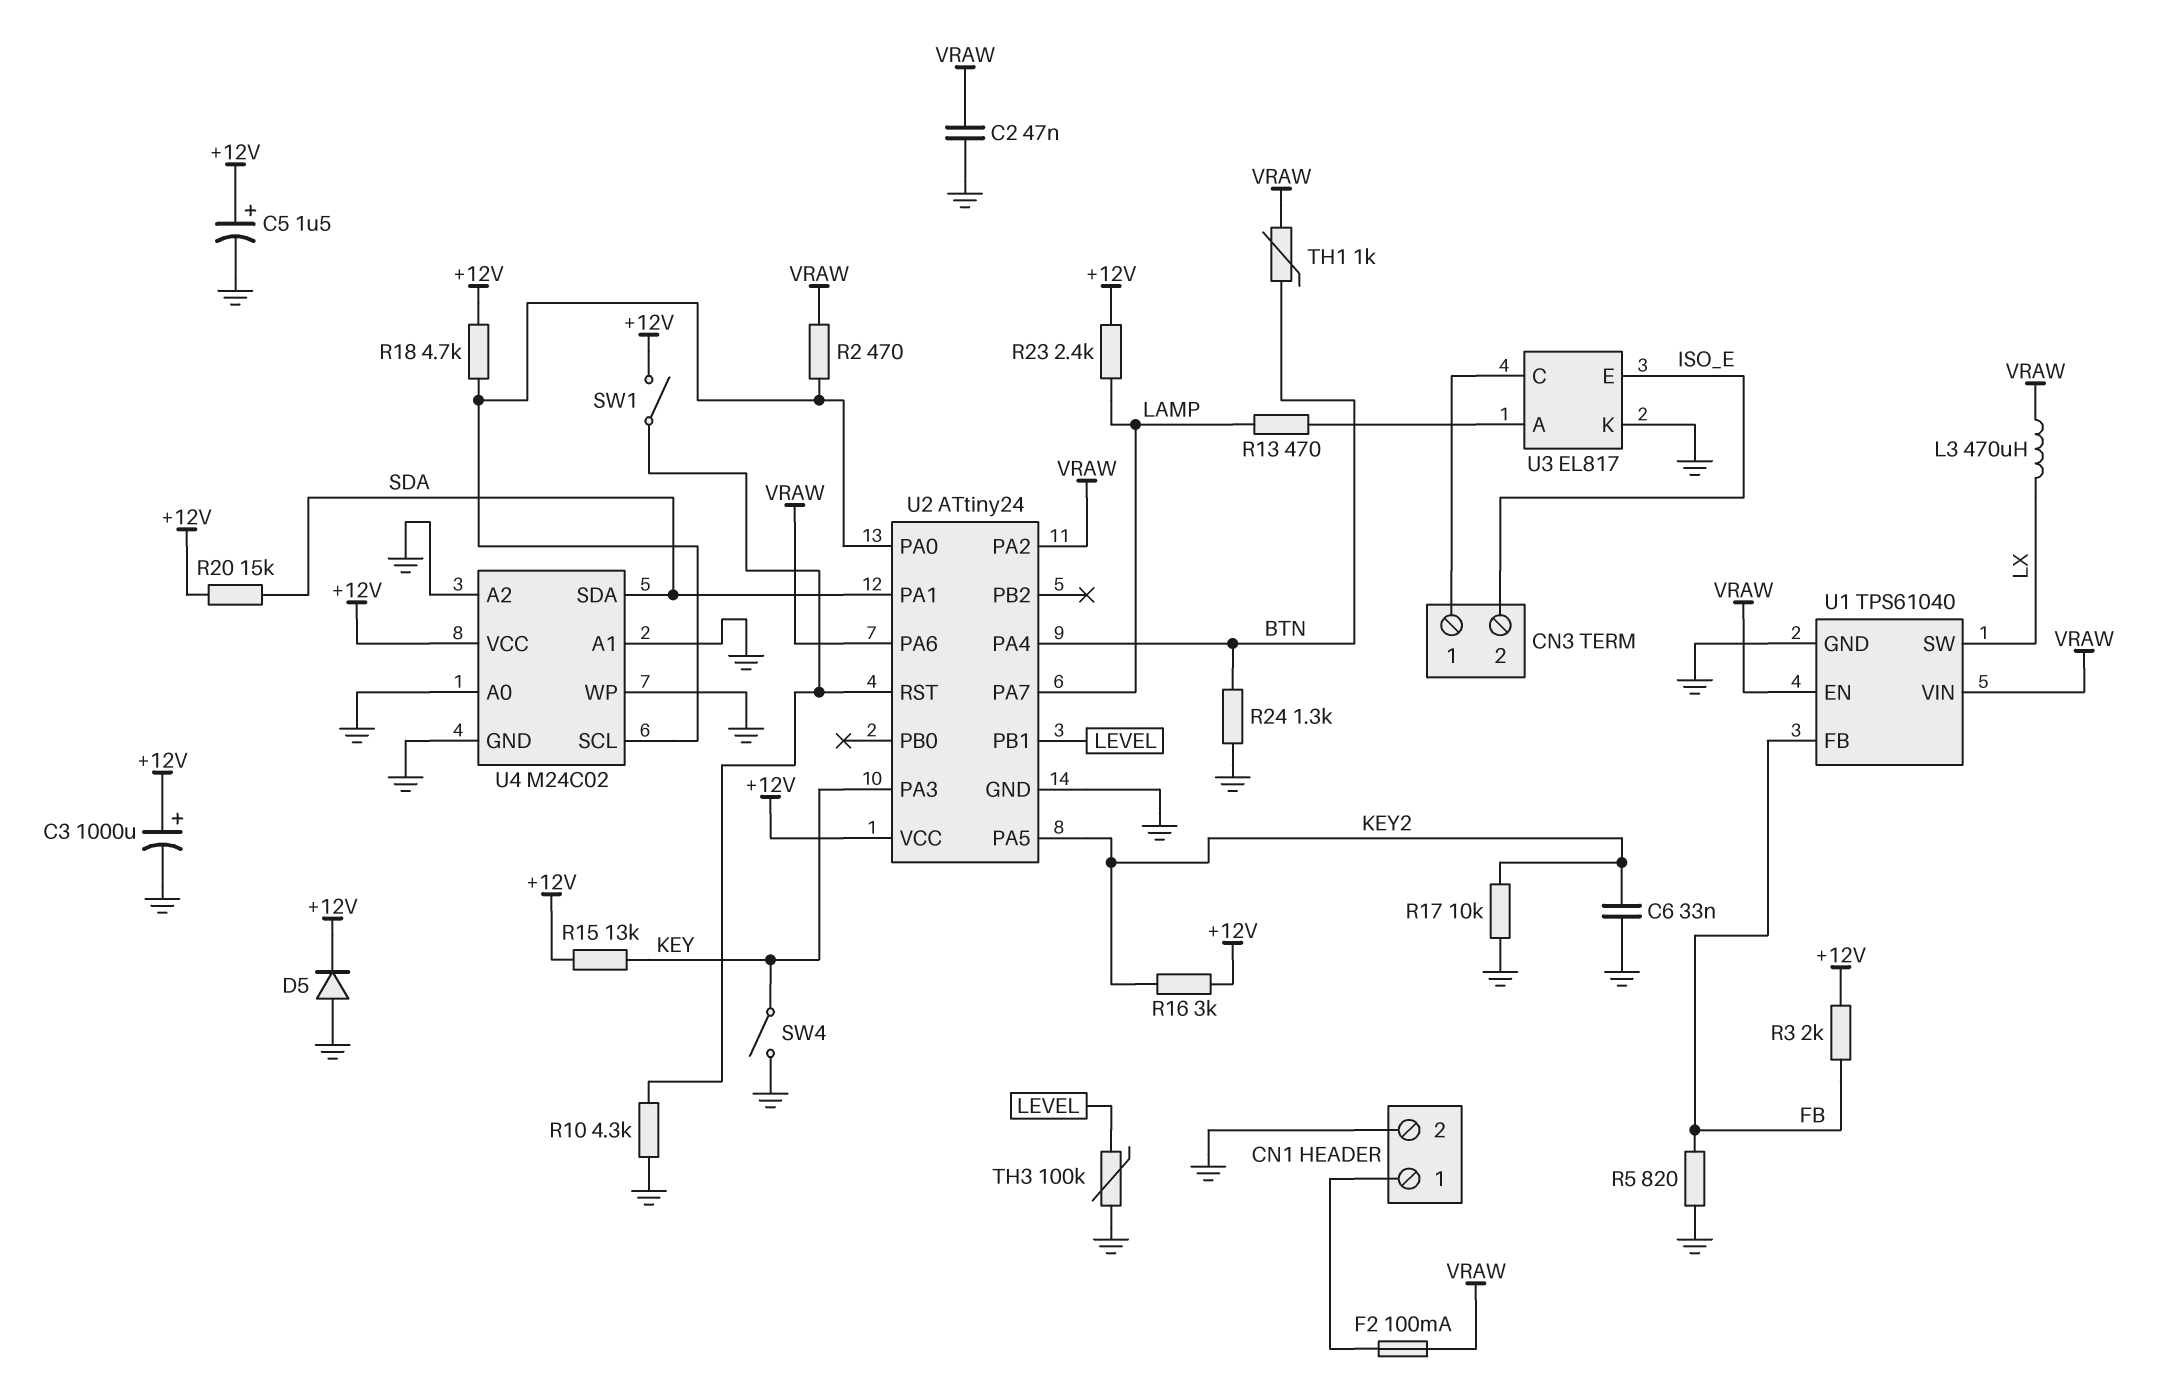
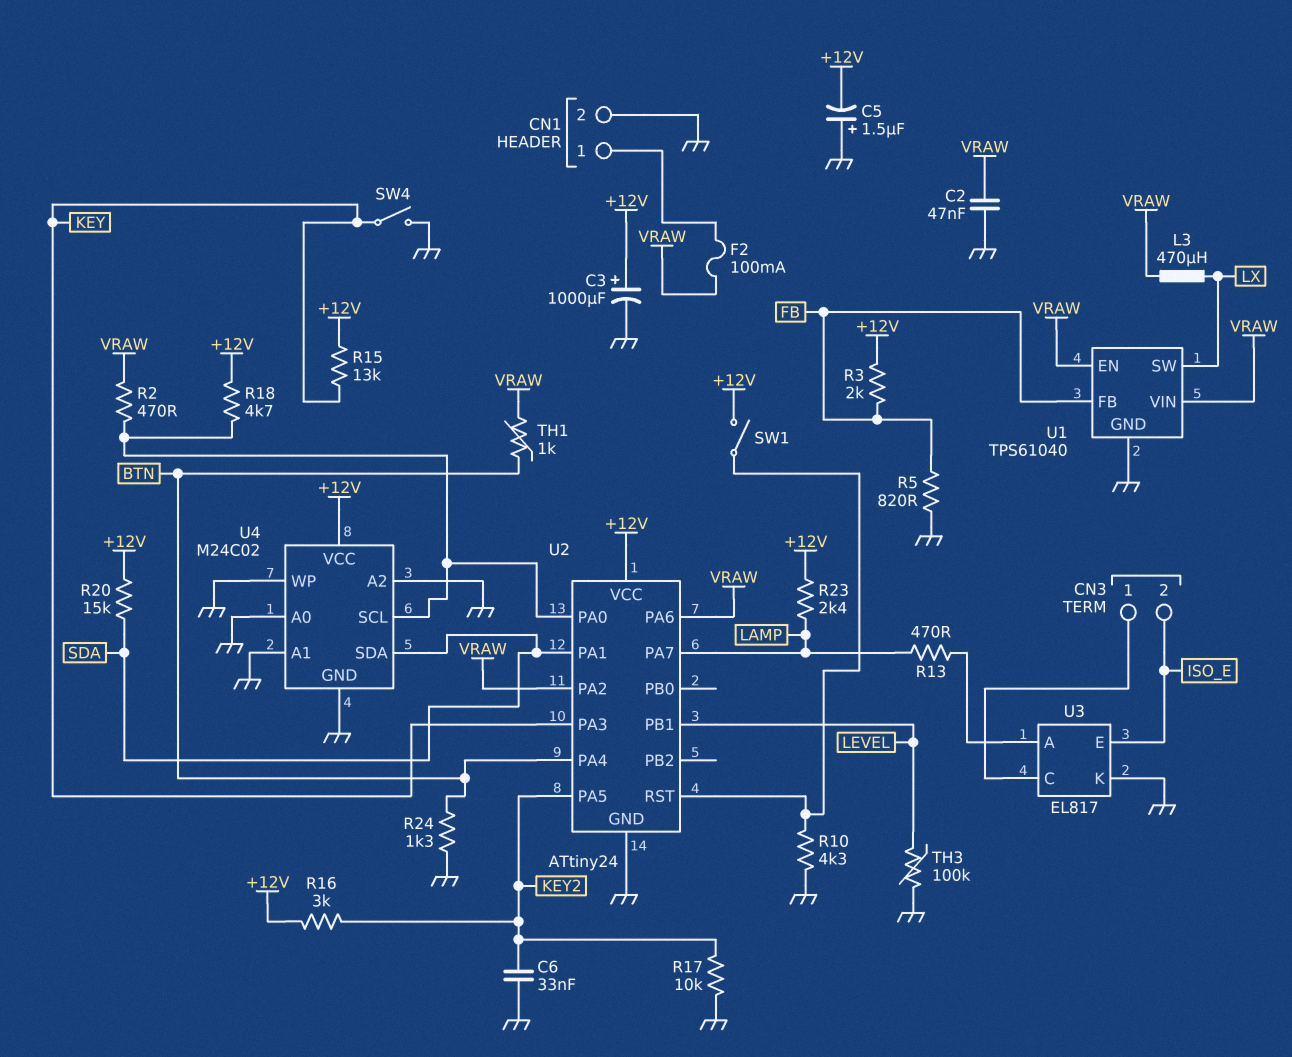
C5: 1.5uF (plus +12V, minus GND) -> 1.5uF (plus GND, minus +12V)
D5: diode (A GND, K +12V) -> none

